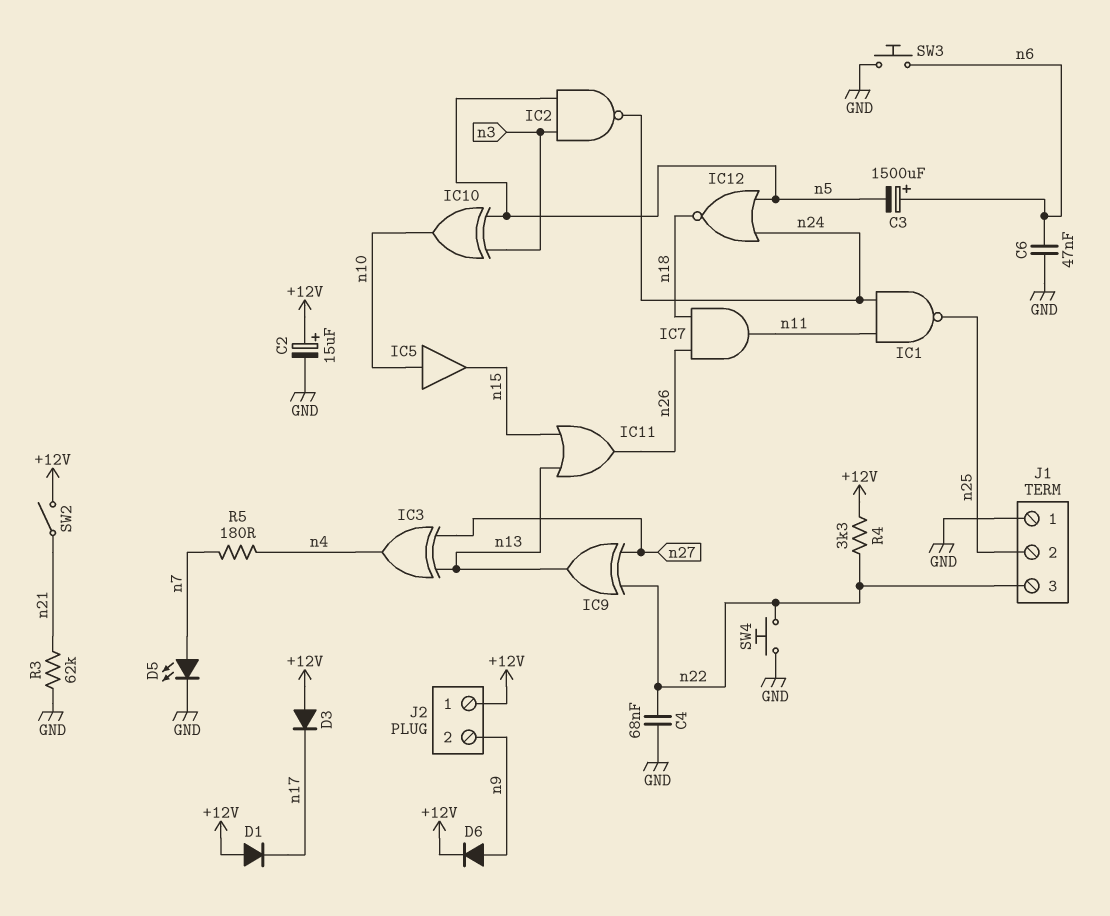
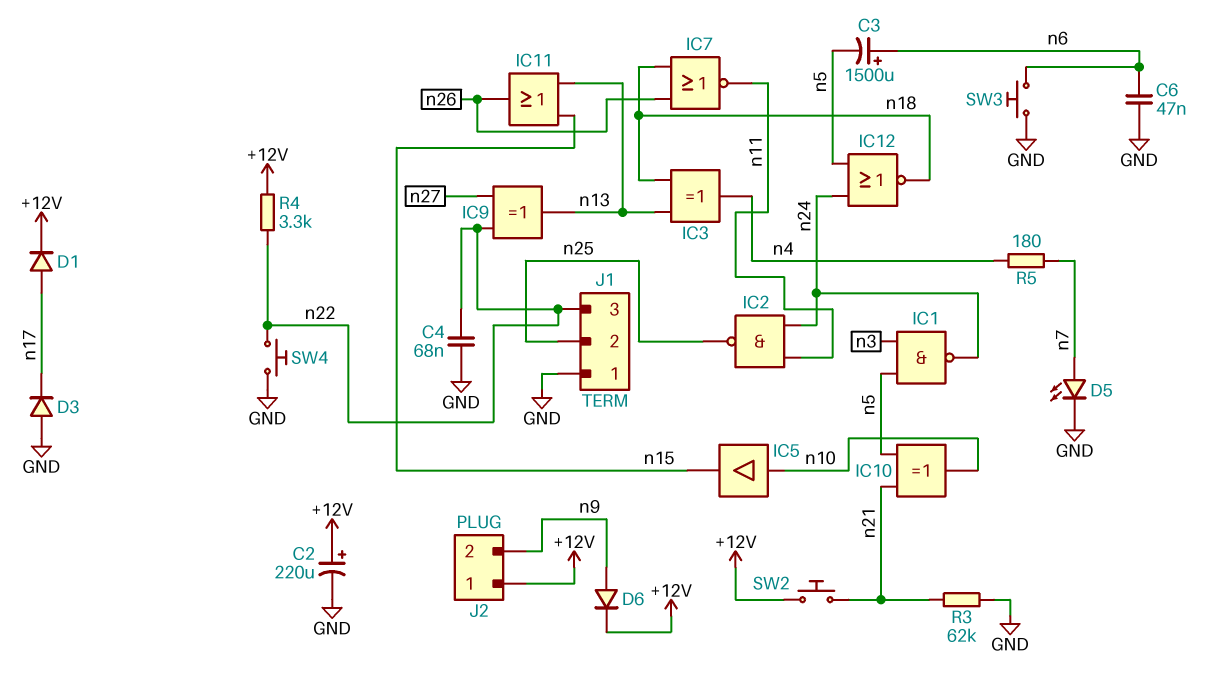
C2: 15uF (plus +12V, minus GND) -> 220uF (plus +12V, minus GND)
D1: diode (A +12V, K n17) -> diode (A n17, K +12V)
D3: diode (A +12V, K n17) -> diode (A GND, K n17)
IC1: NAND (in n11, in n24, out n25) -> NAND (in n3, in n5, out n24)
IC2: NAND (in n3, in n5, out n24) -> NAND (in n11, in n24, out n25)
IC3: XOR (in n13, in n27, out n4) -> XOR (in n13, in n18, out n4)
IC7: AND (in n18, in n26, out n11) -> NOR (in n18, in n26, out n11)
IC10: XOR (in n3, in n5, out n10) -> XOR (in n5, in n21, out n10)
SW2: switch (+12V, n21) -> button (+12V, n21)

